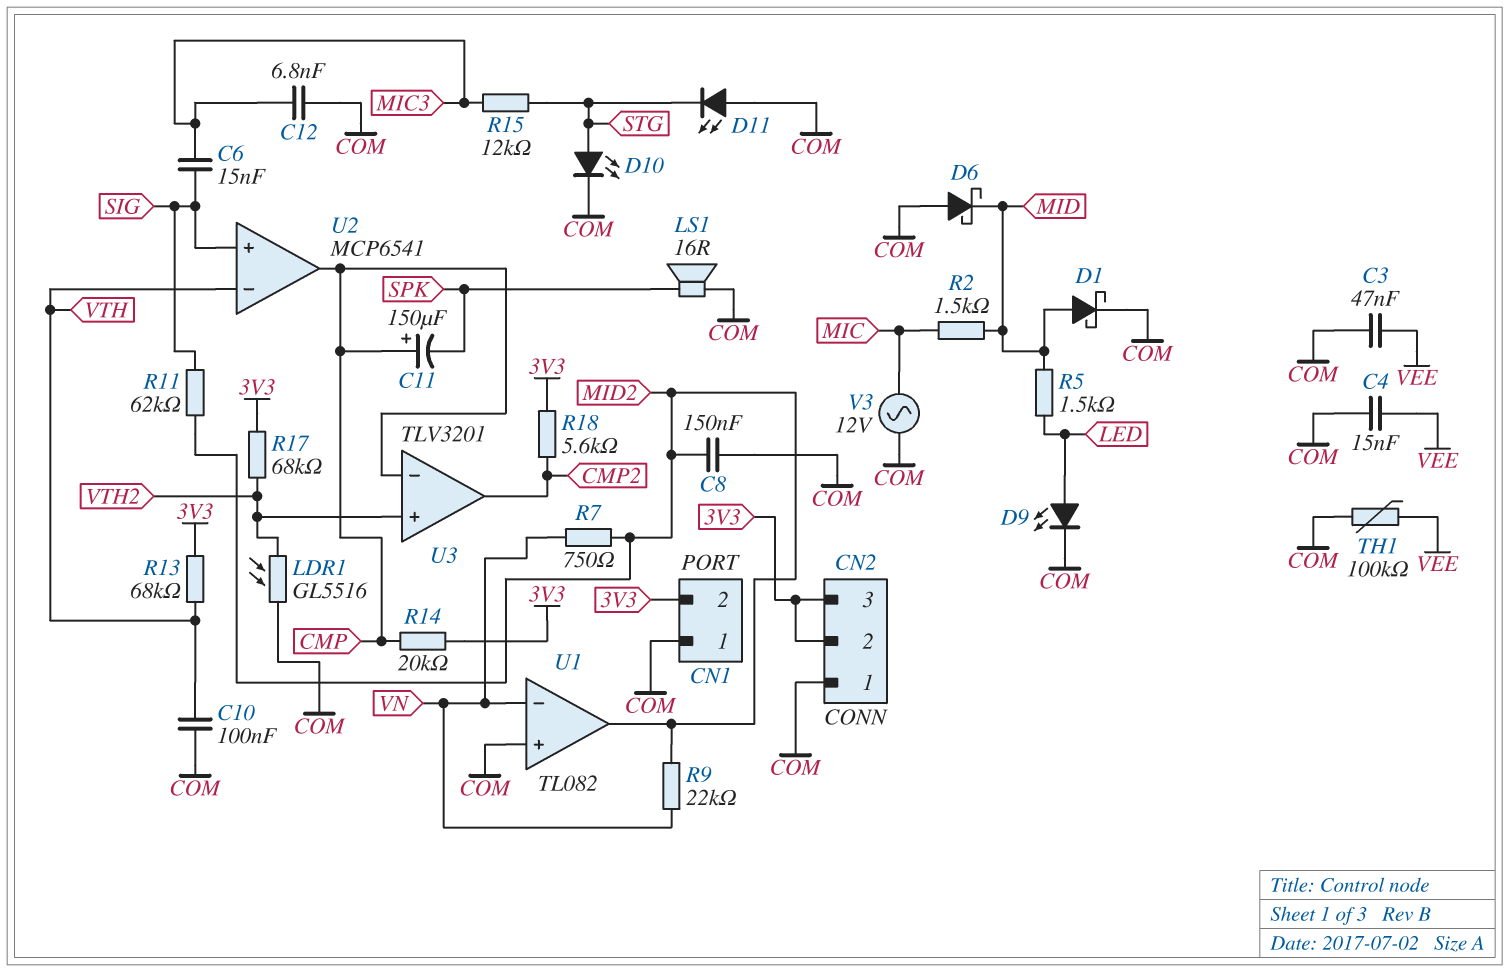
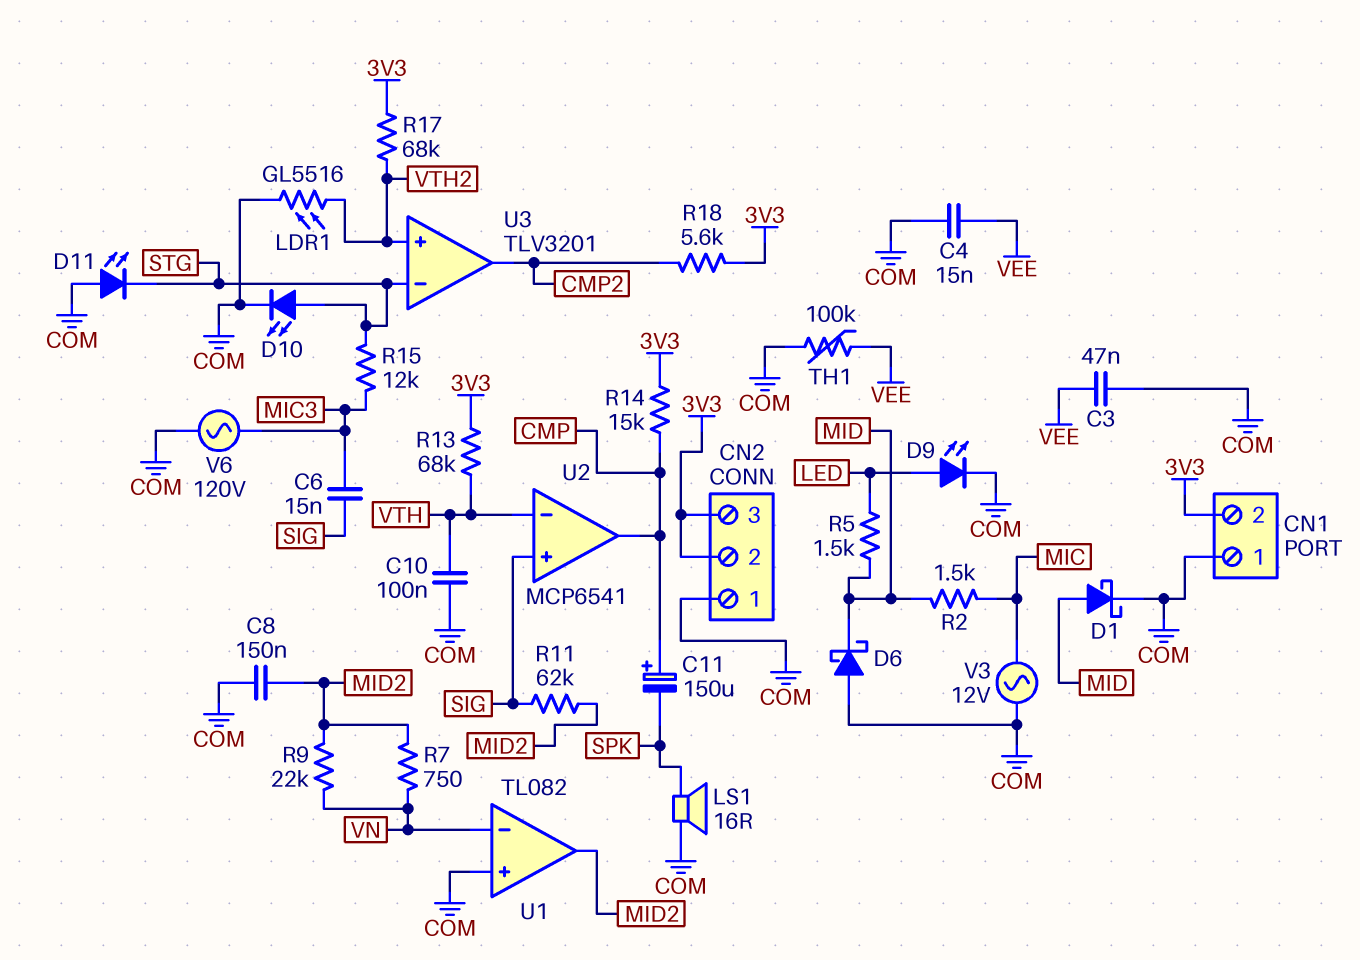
C12: 6.8nF (COM, MIC3) -> none
R14: 20k (3V3, CMP) -> 15k (3V3, CMP)
U3 pin in-: CMP -> STG
V6: none -> AC 120V (COM, MIC3)

